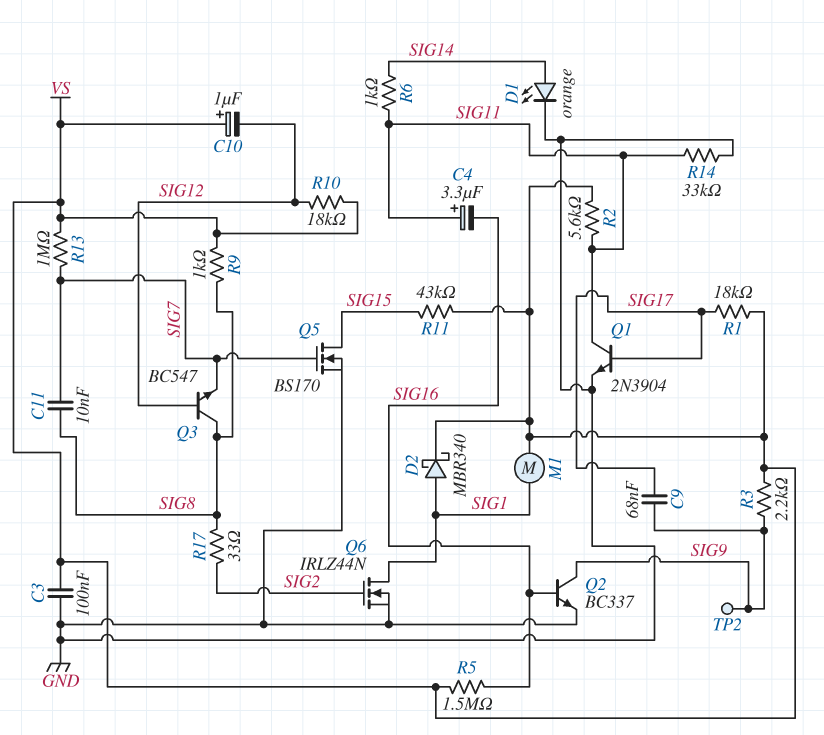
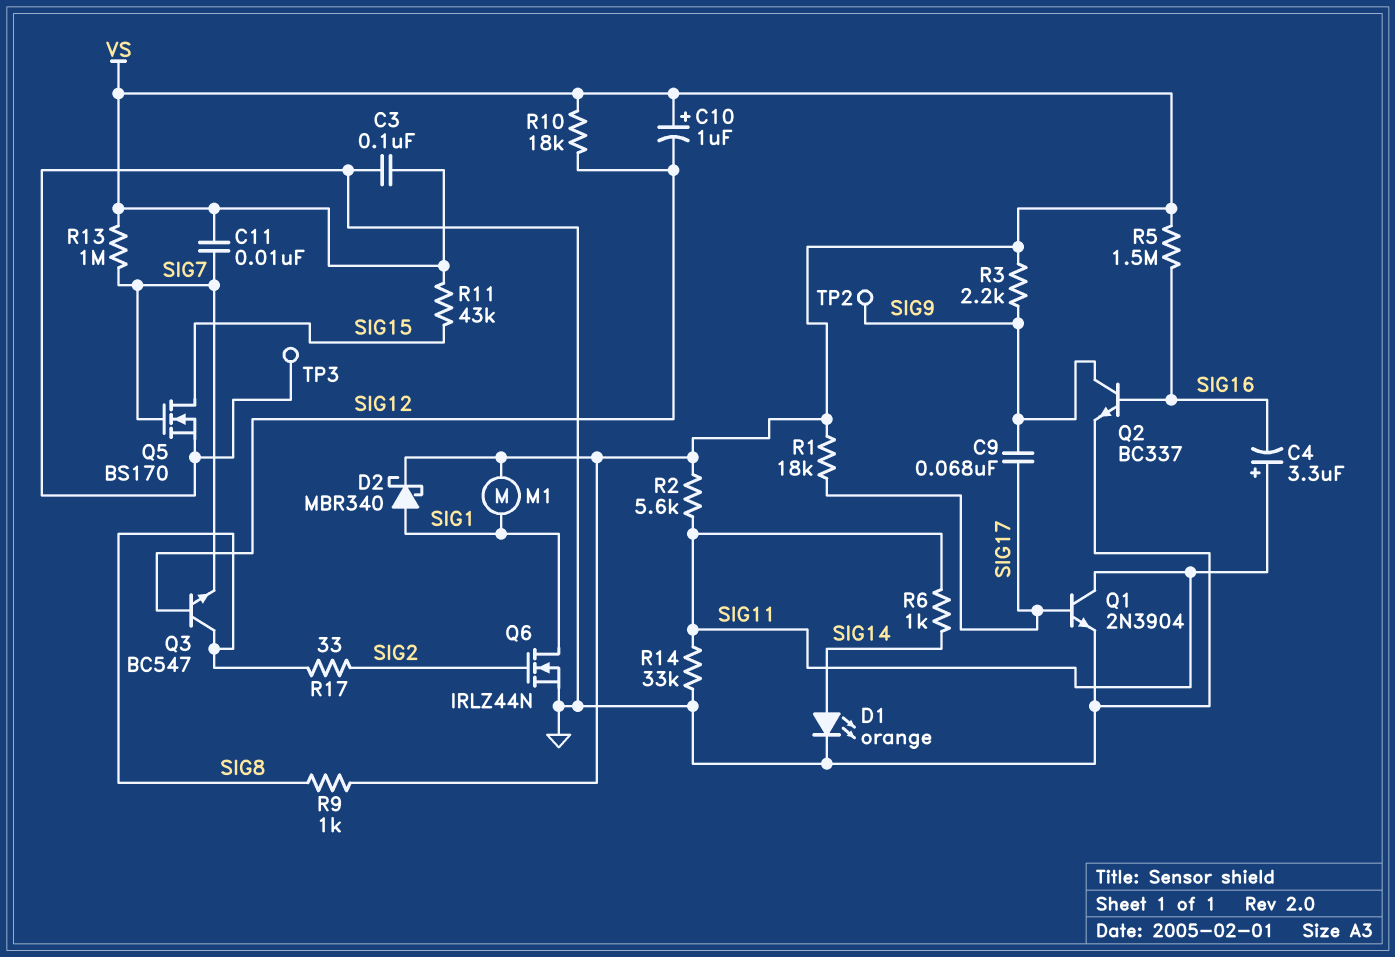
C11: 10nF (SIG7, SIG8) -> 10nF (SIG7, VS)
TP3: none -> test point (GND)

